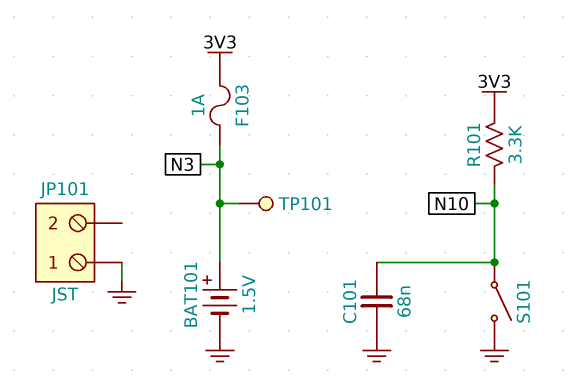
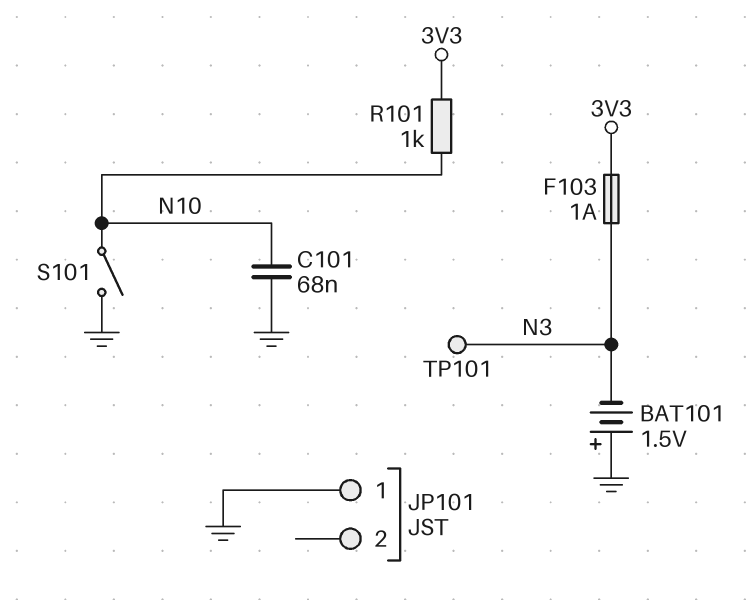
BAT101: 1.5V (plus N3, minus GND) -> 1.5V (plus GND, minus N3)
R101: 3.3k (3V3, N10) -> 1k (3V3, N10)

